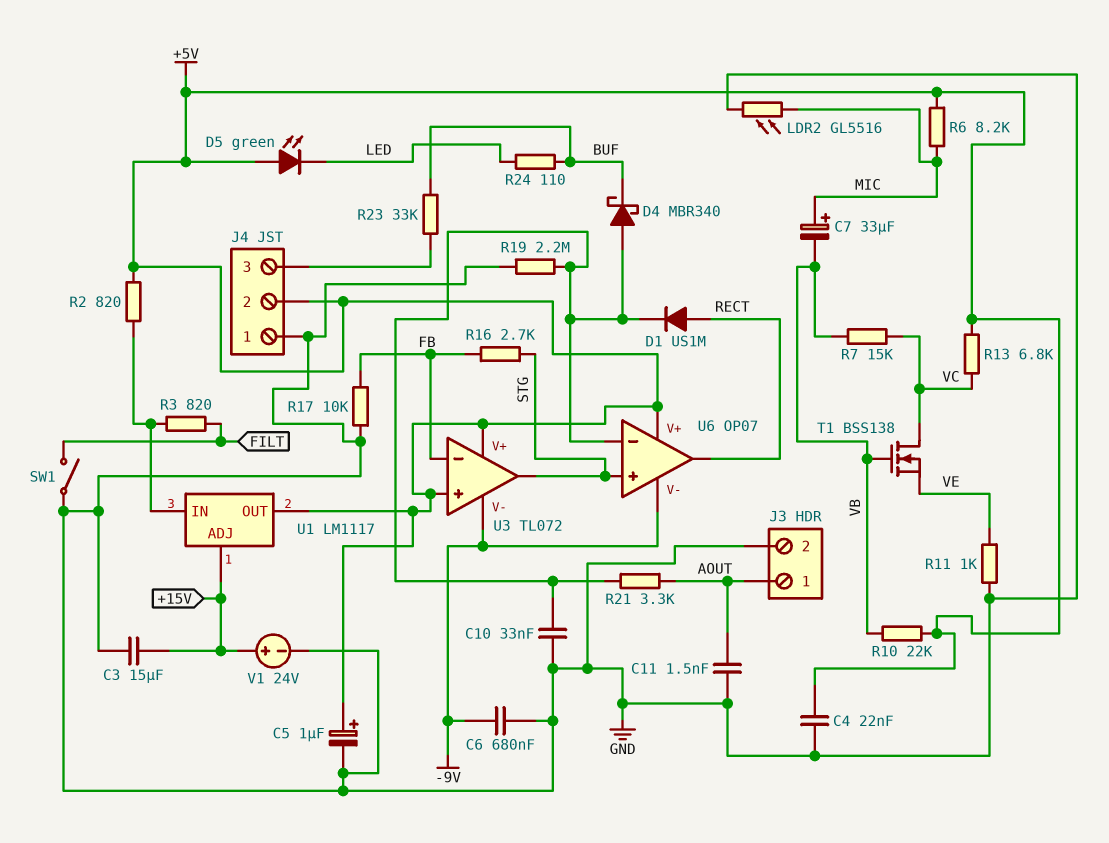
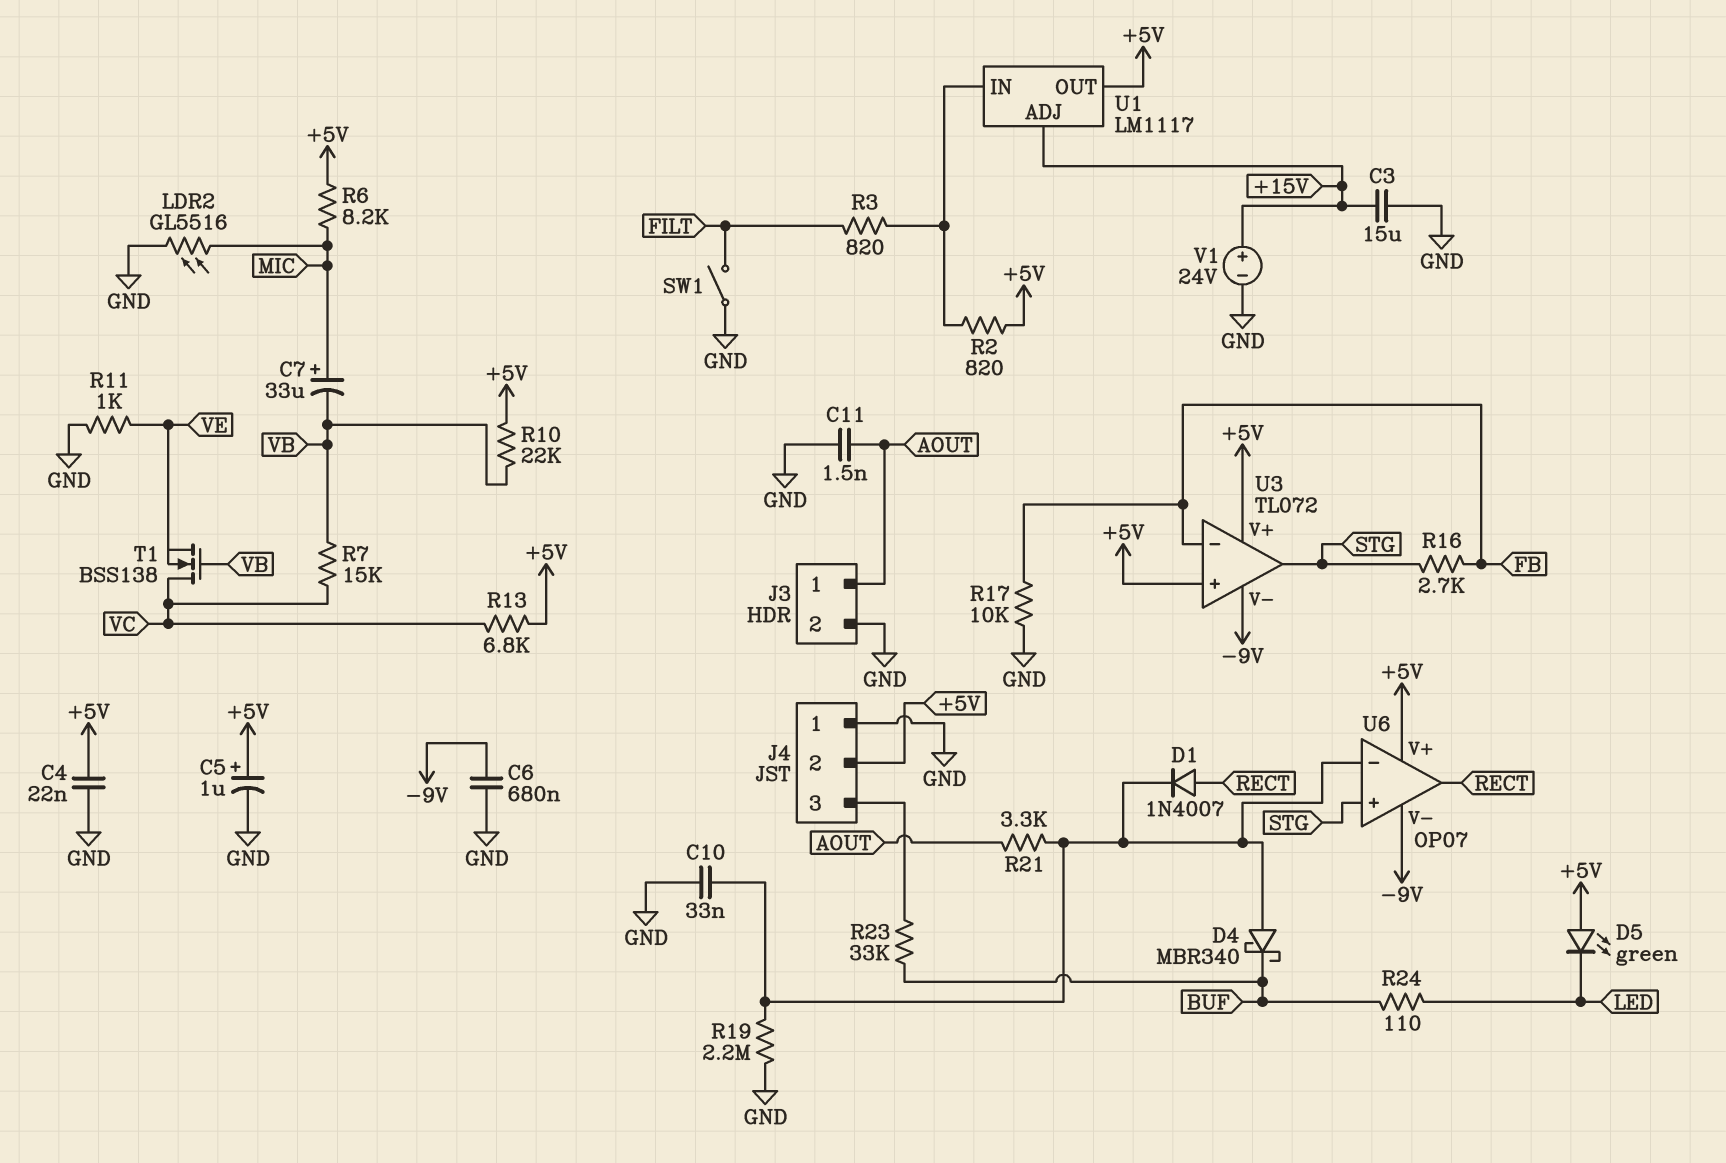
D1: diode US1M (A RECT, K U6/in-) -> diode 1N4007 (A RECT, K U6/in-)

